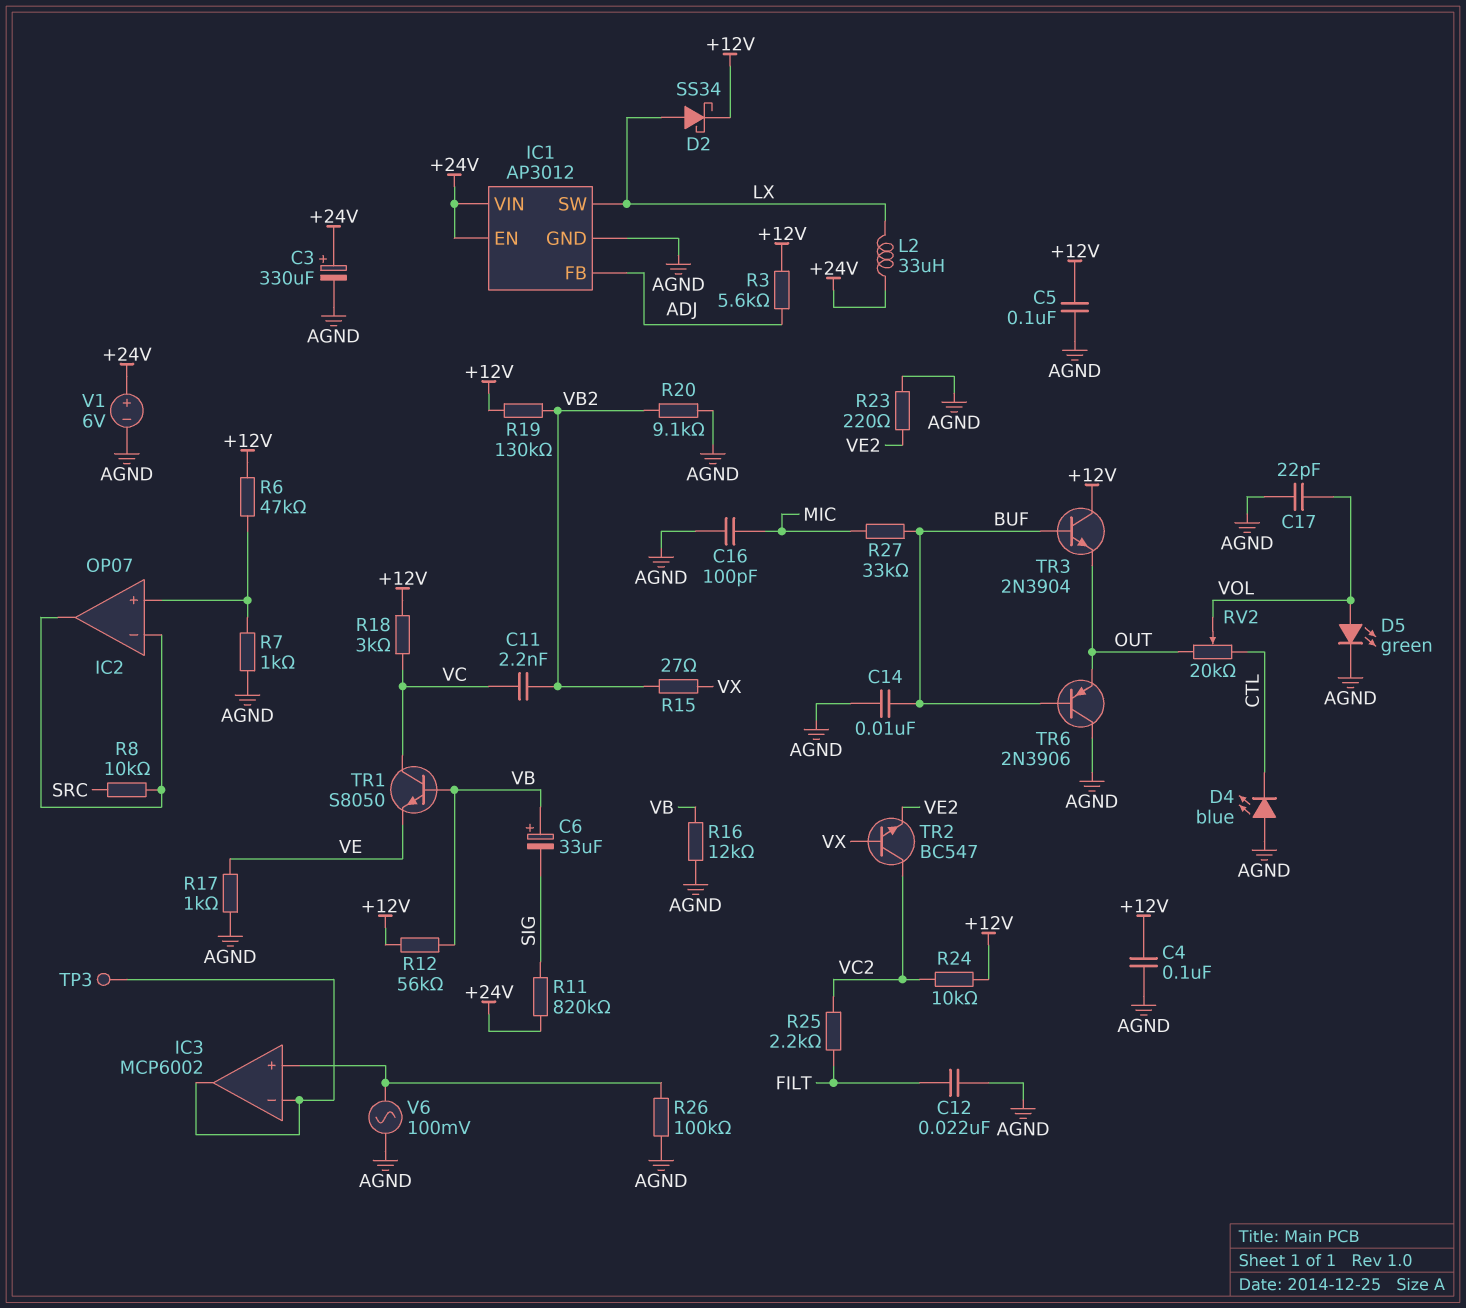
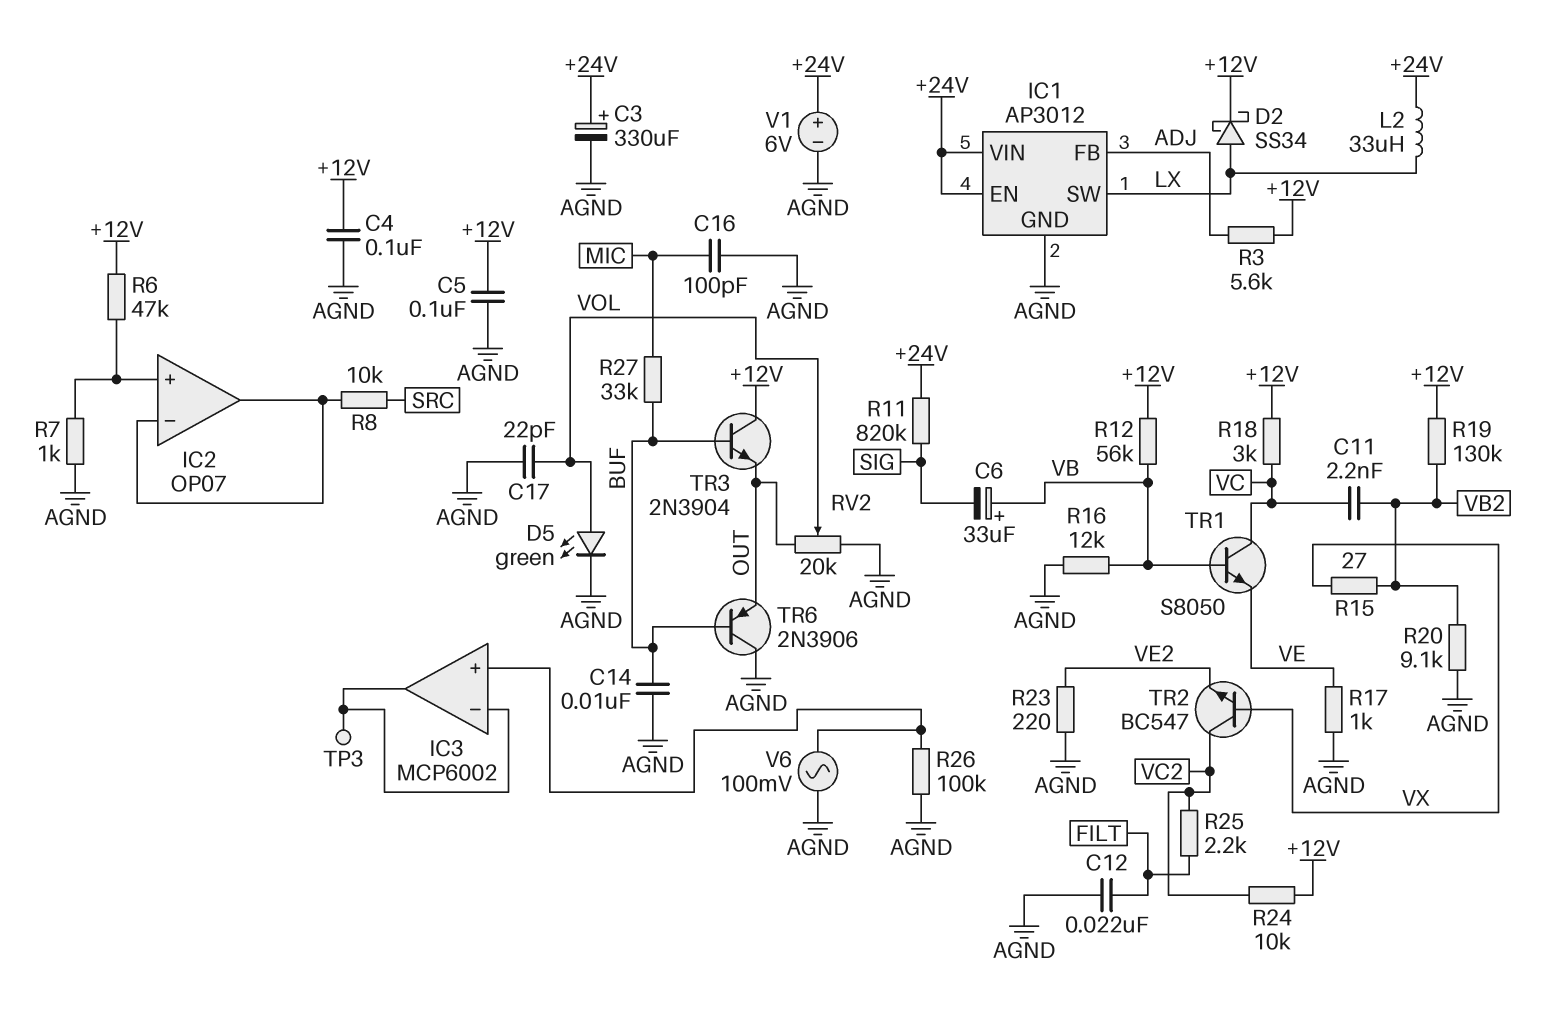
D4: LED blue (A AGND, K CTL) -> none
RV2: 20k (CTL, OUT, wiper VOL) -> 20k (AGND, OUT, wiper VOL)

